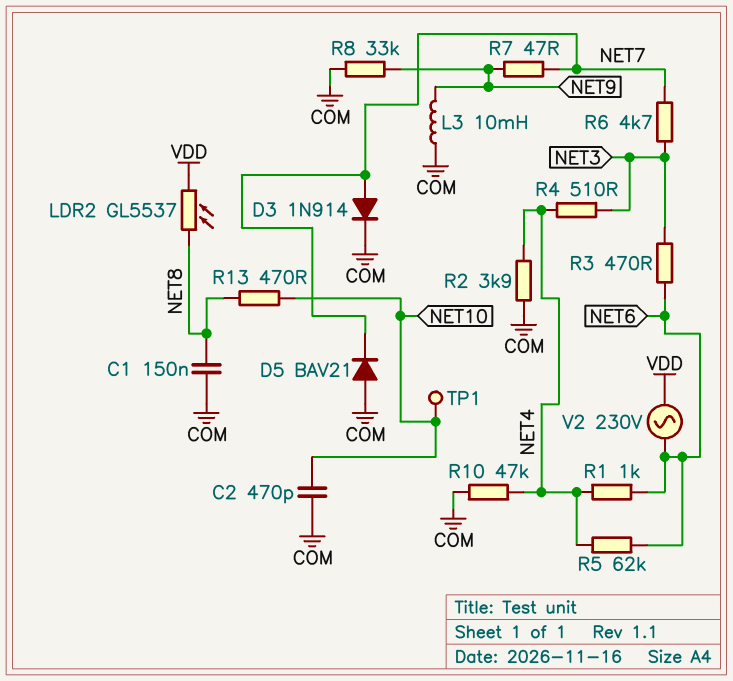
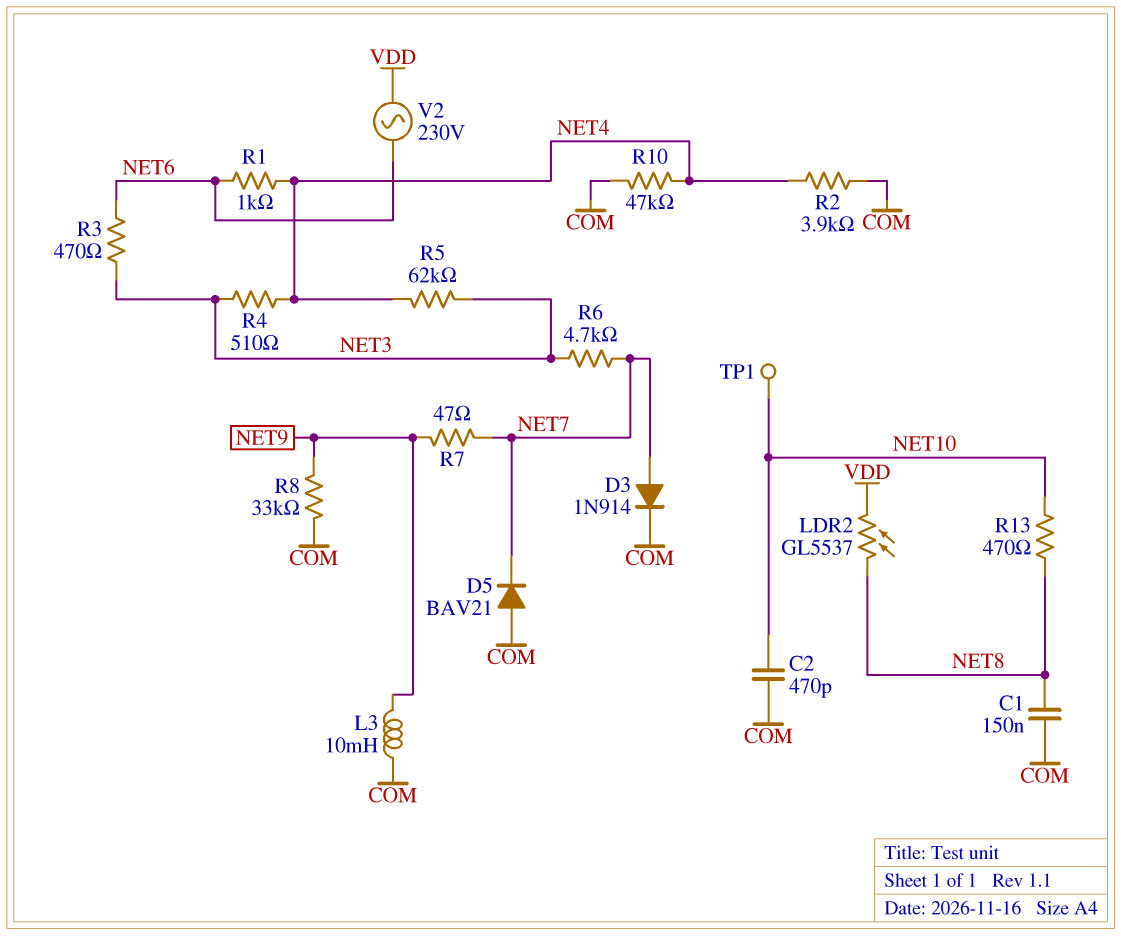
R5: 62k (NET4, NET6) -> 62k (NET3, NET4)

